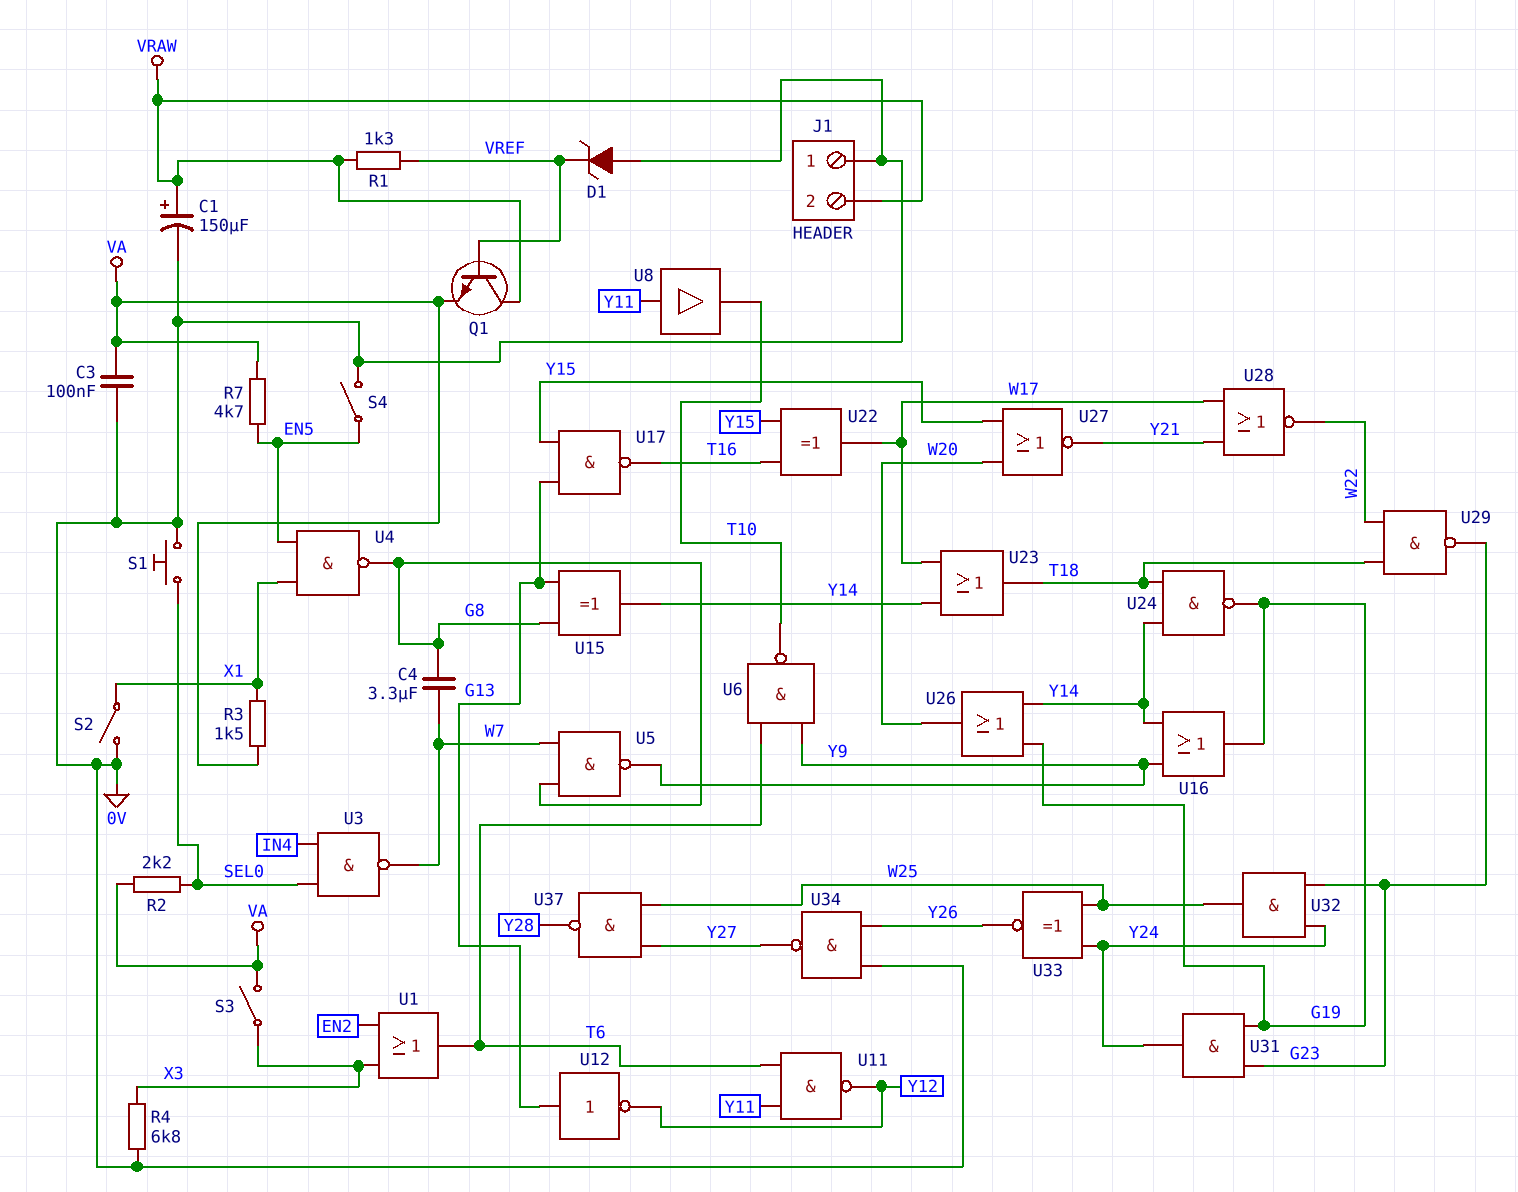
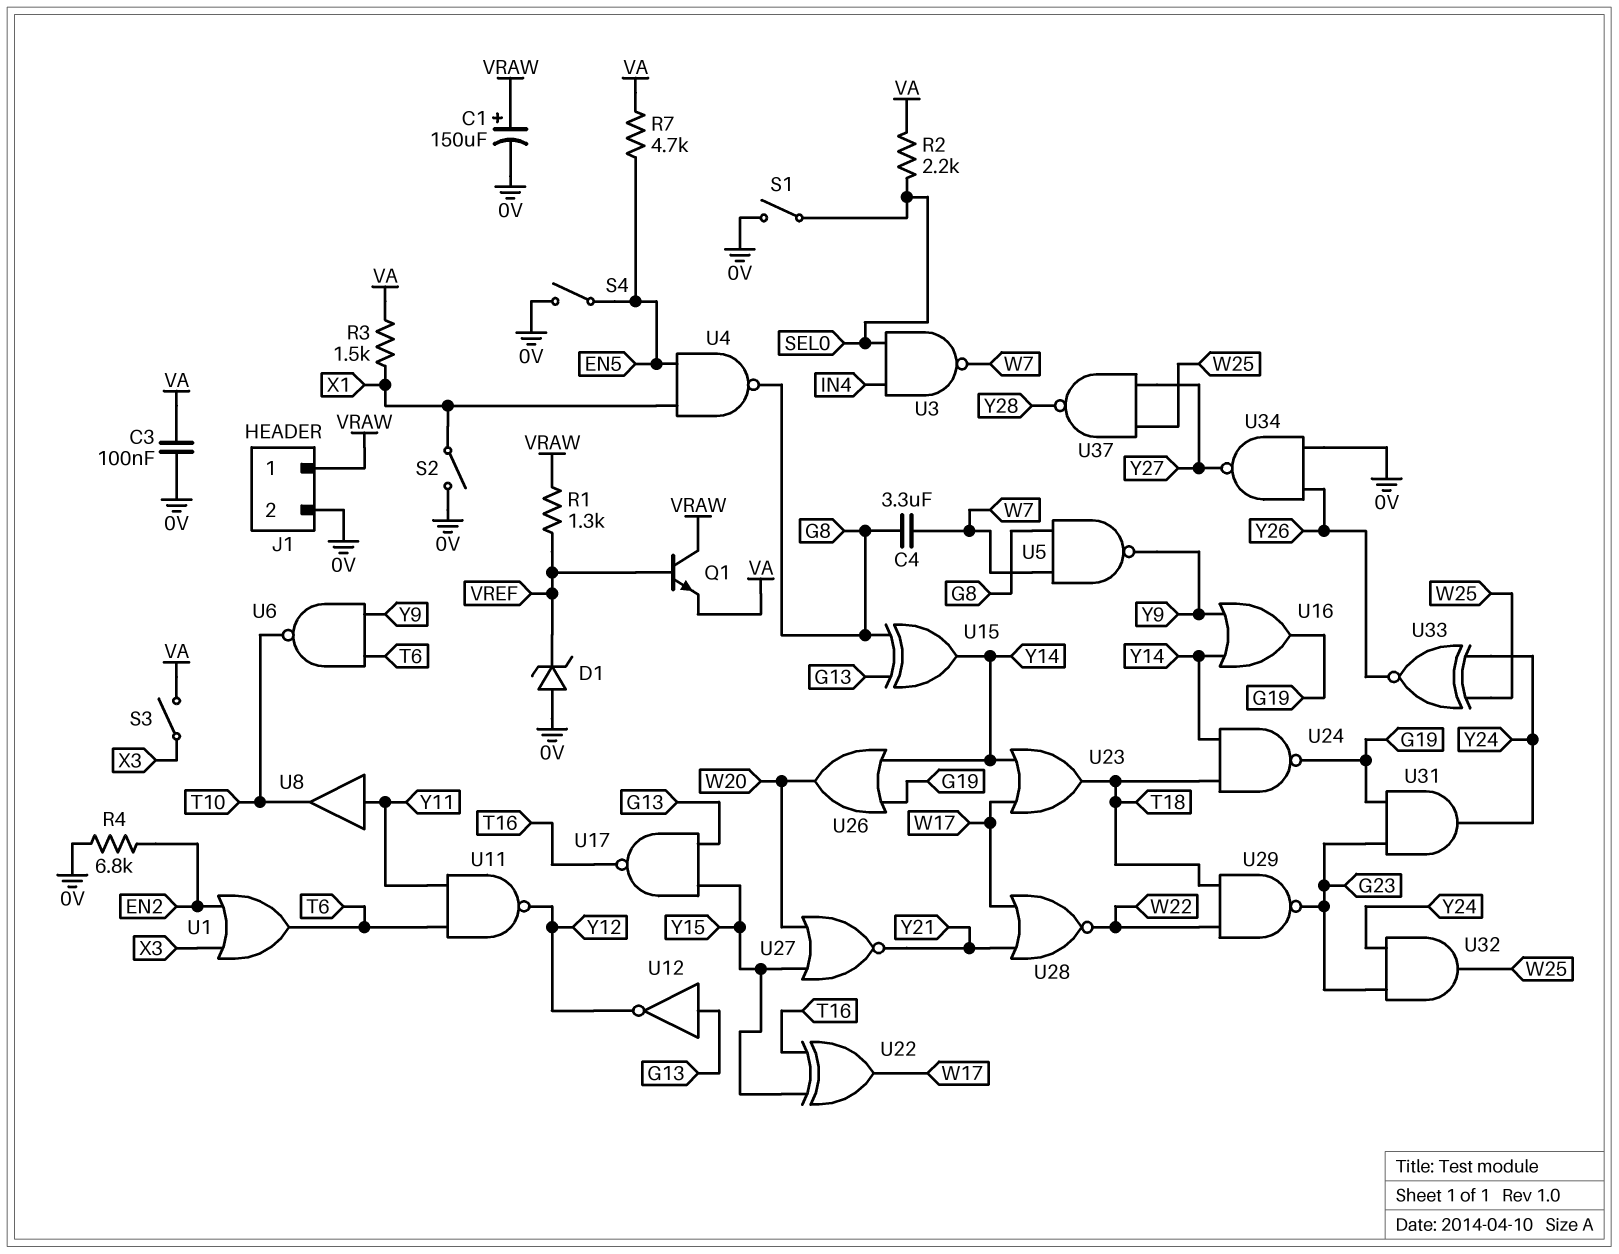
J1 pin 1: 0V -> VRAW
J1 pin 2: VRAW -> 0V
R4: 6.8k (0V, X3) -> 6.8k (0V, EN2)
S1: button (0V, SEL0) -> switch (0V, SEL0)

